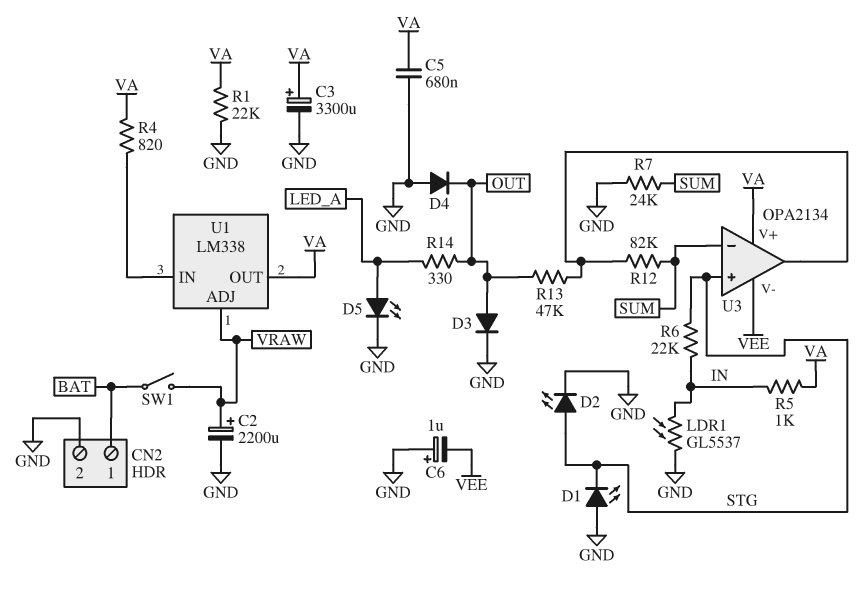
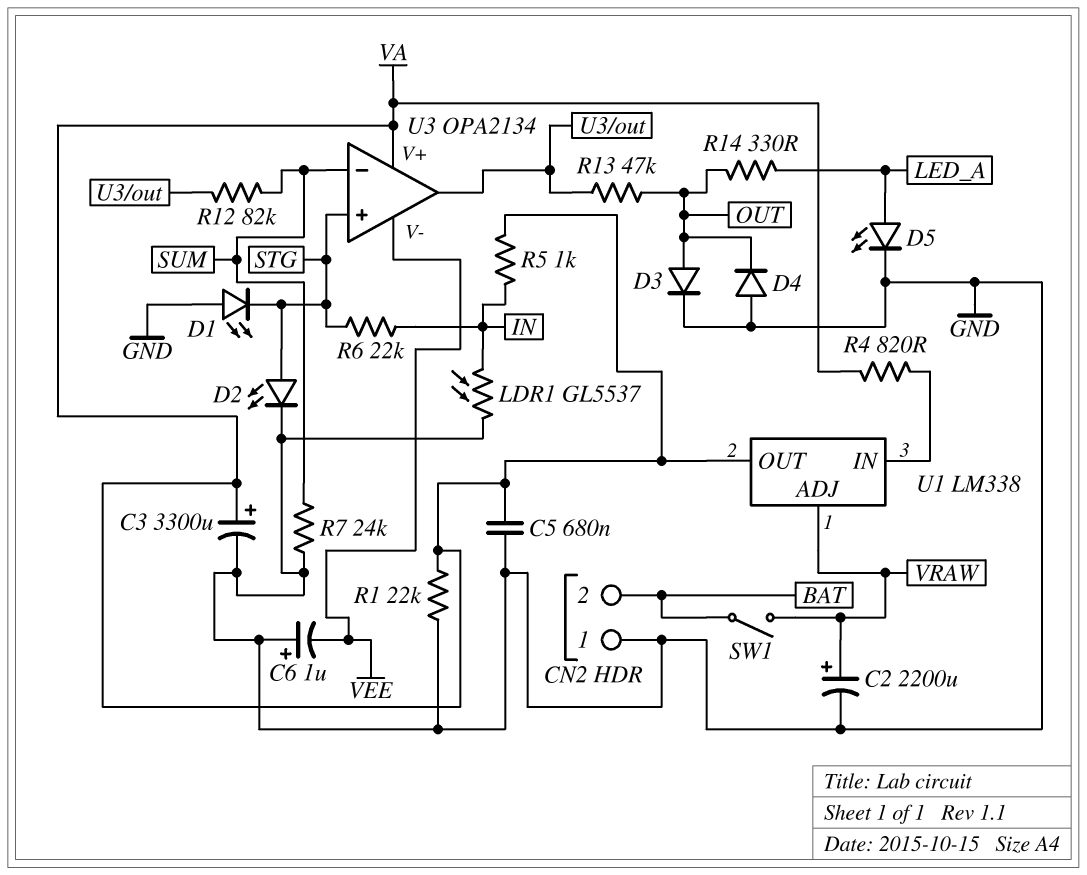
CN2 pin 1: BAT -> GND
CN2 pin 2: GND -> BAT

